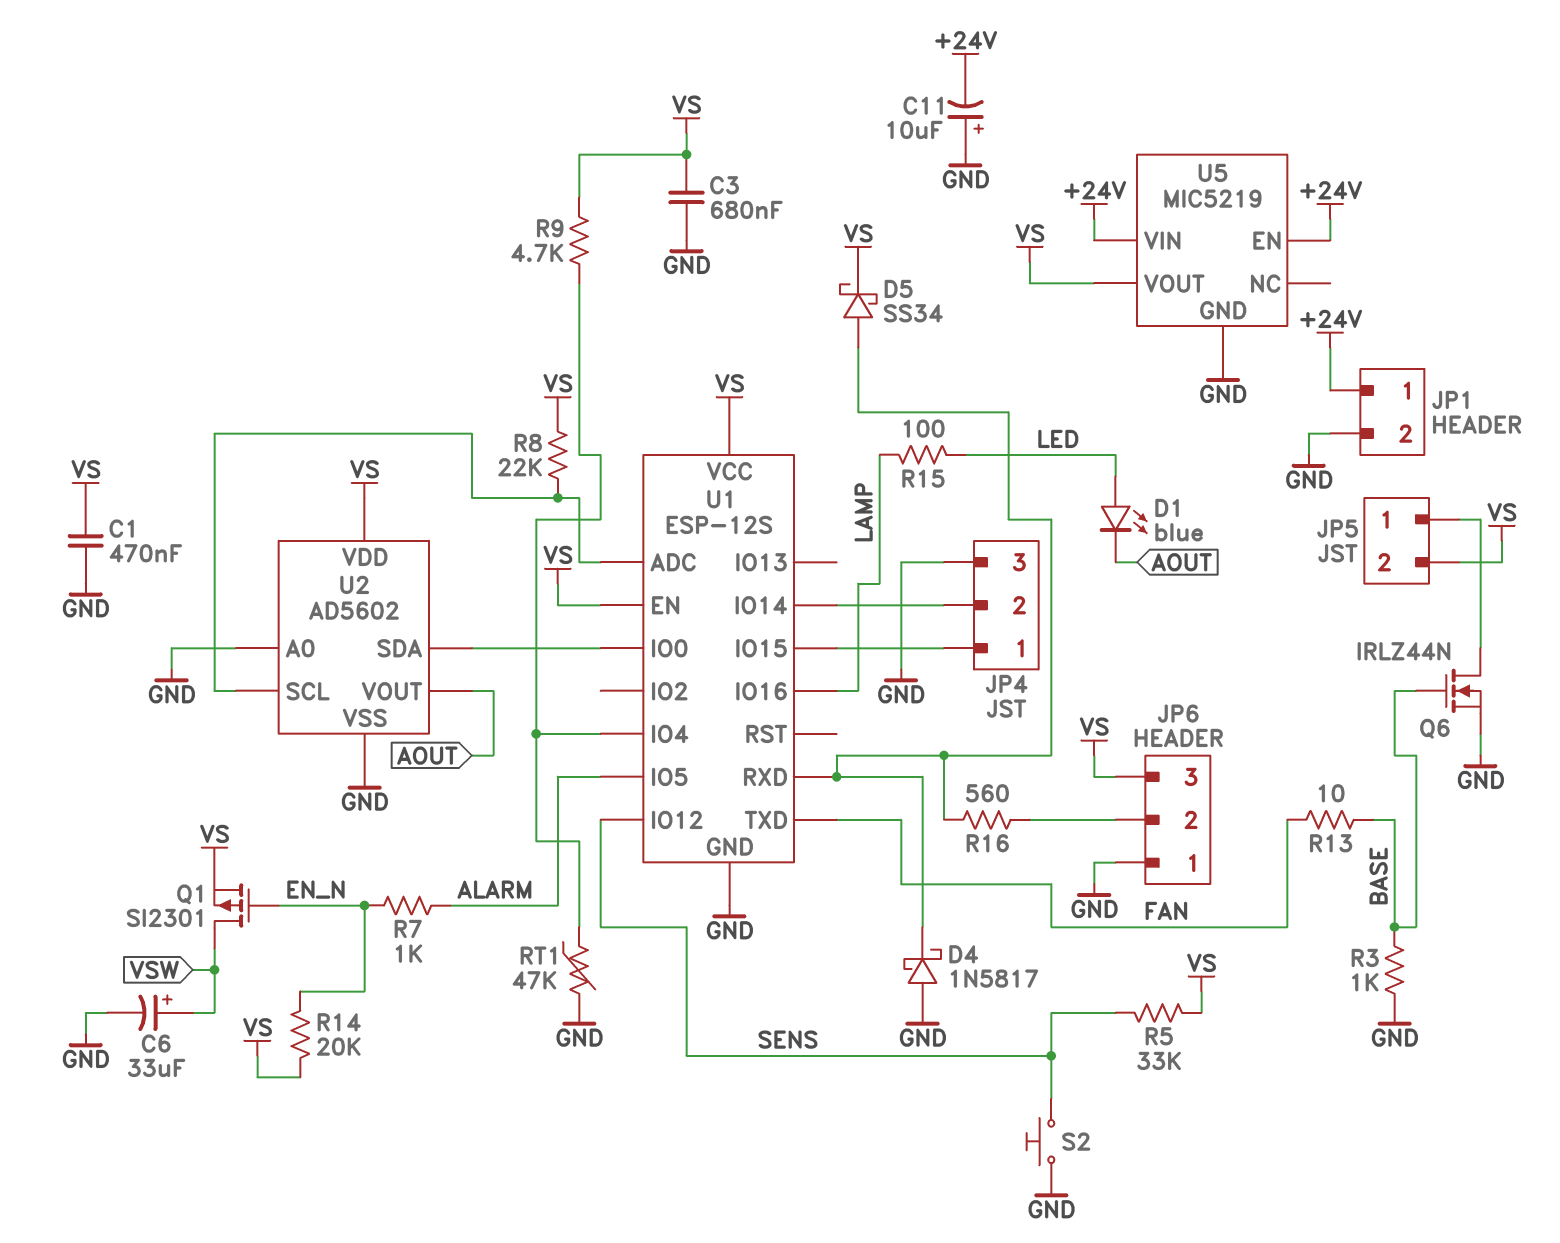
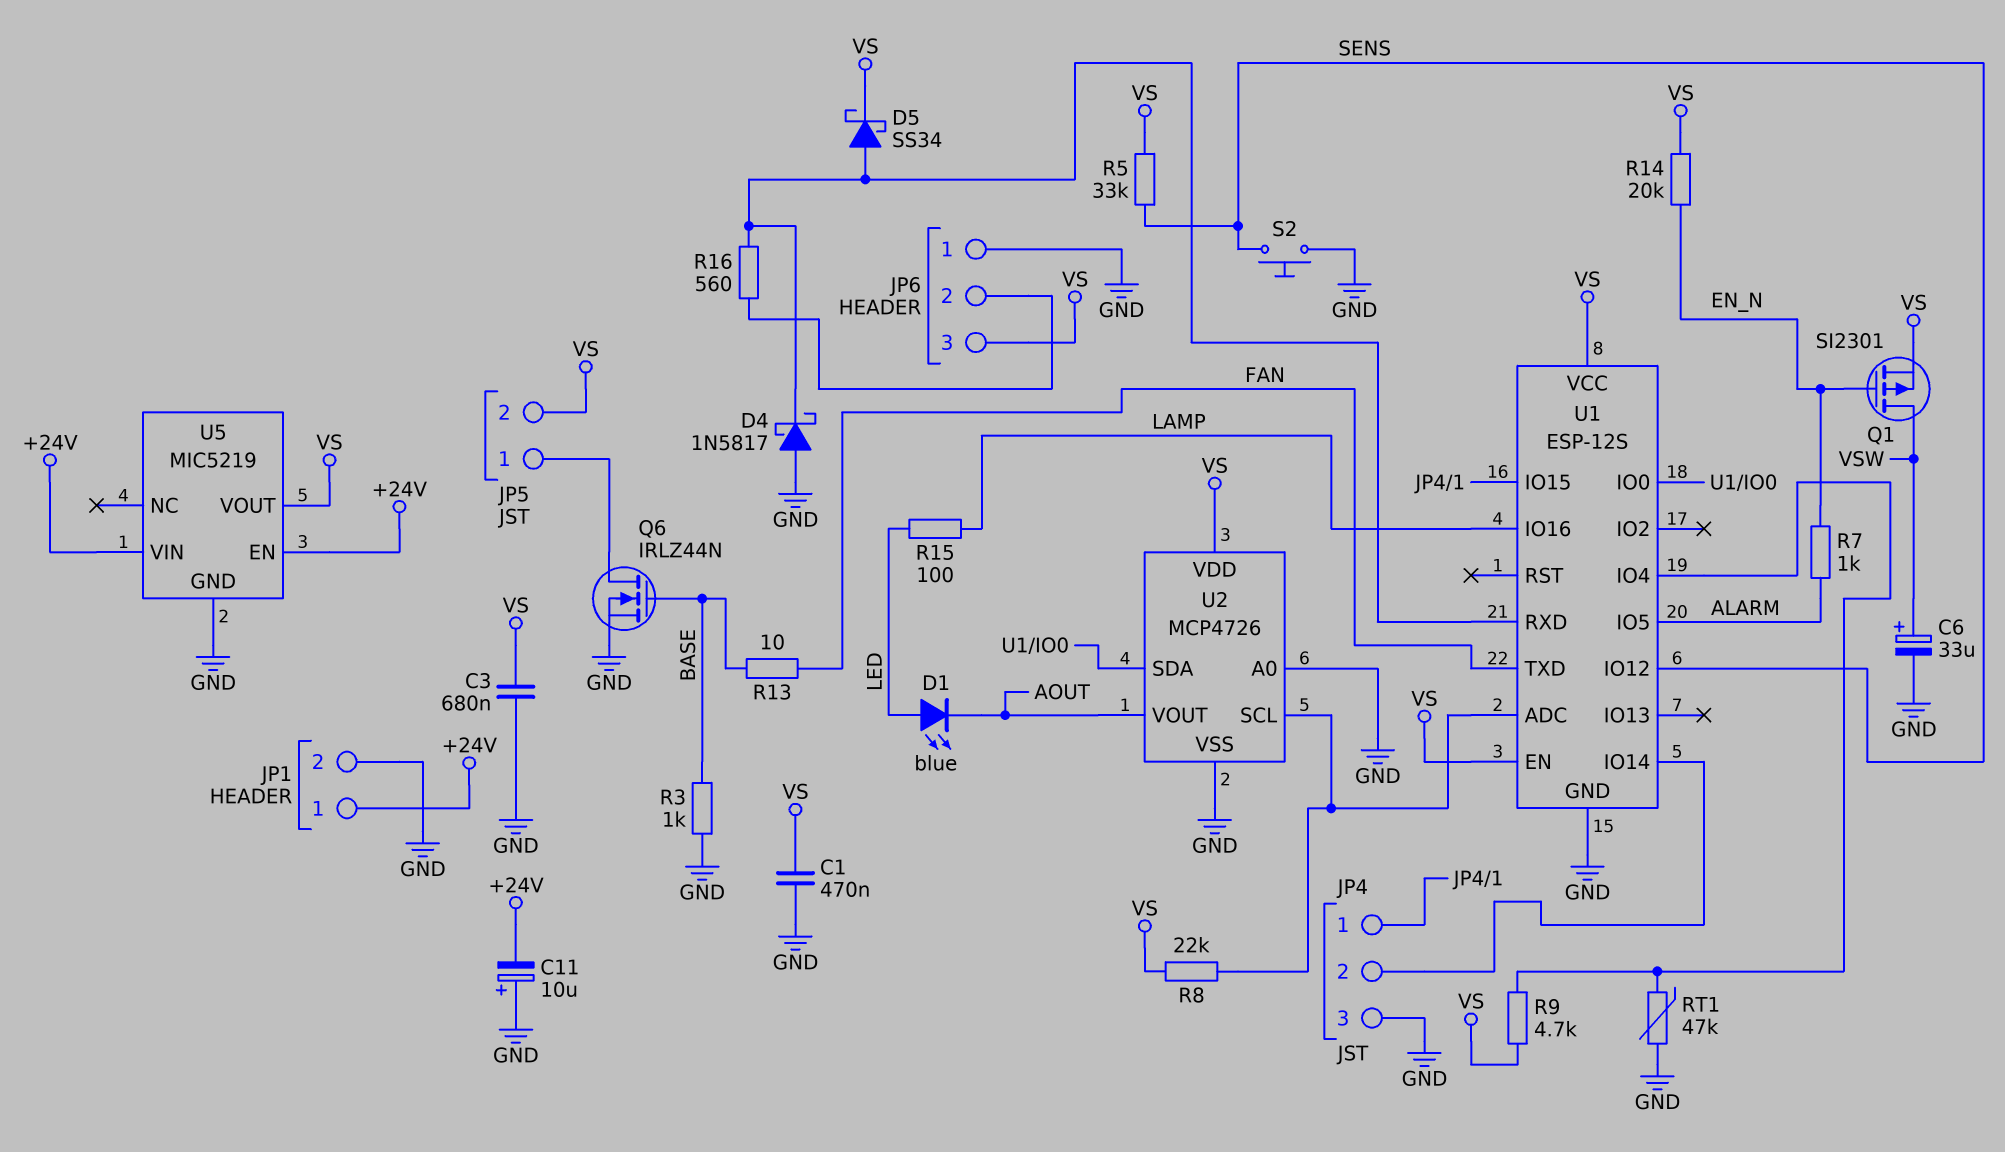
U2: AD5602 -> MCP4726

